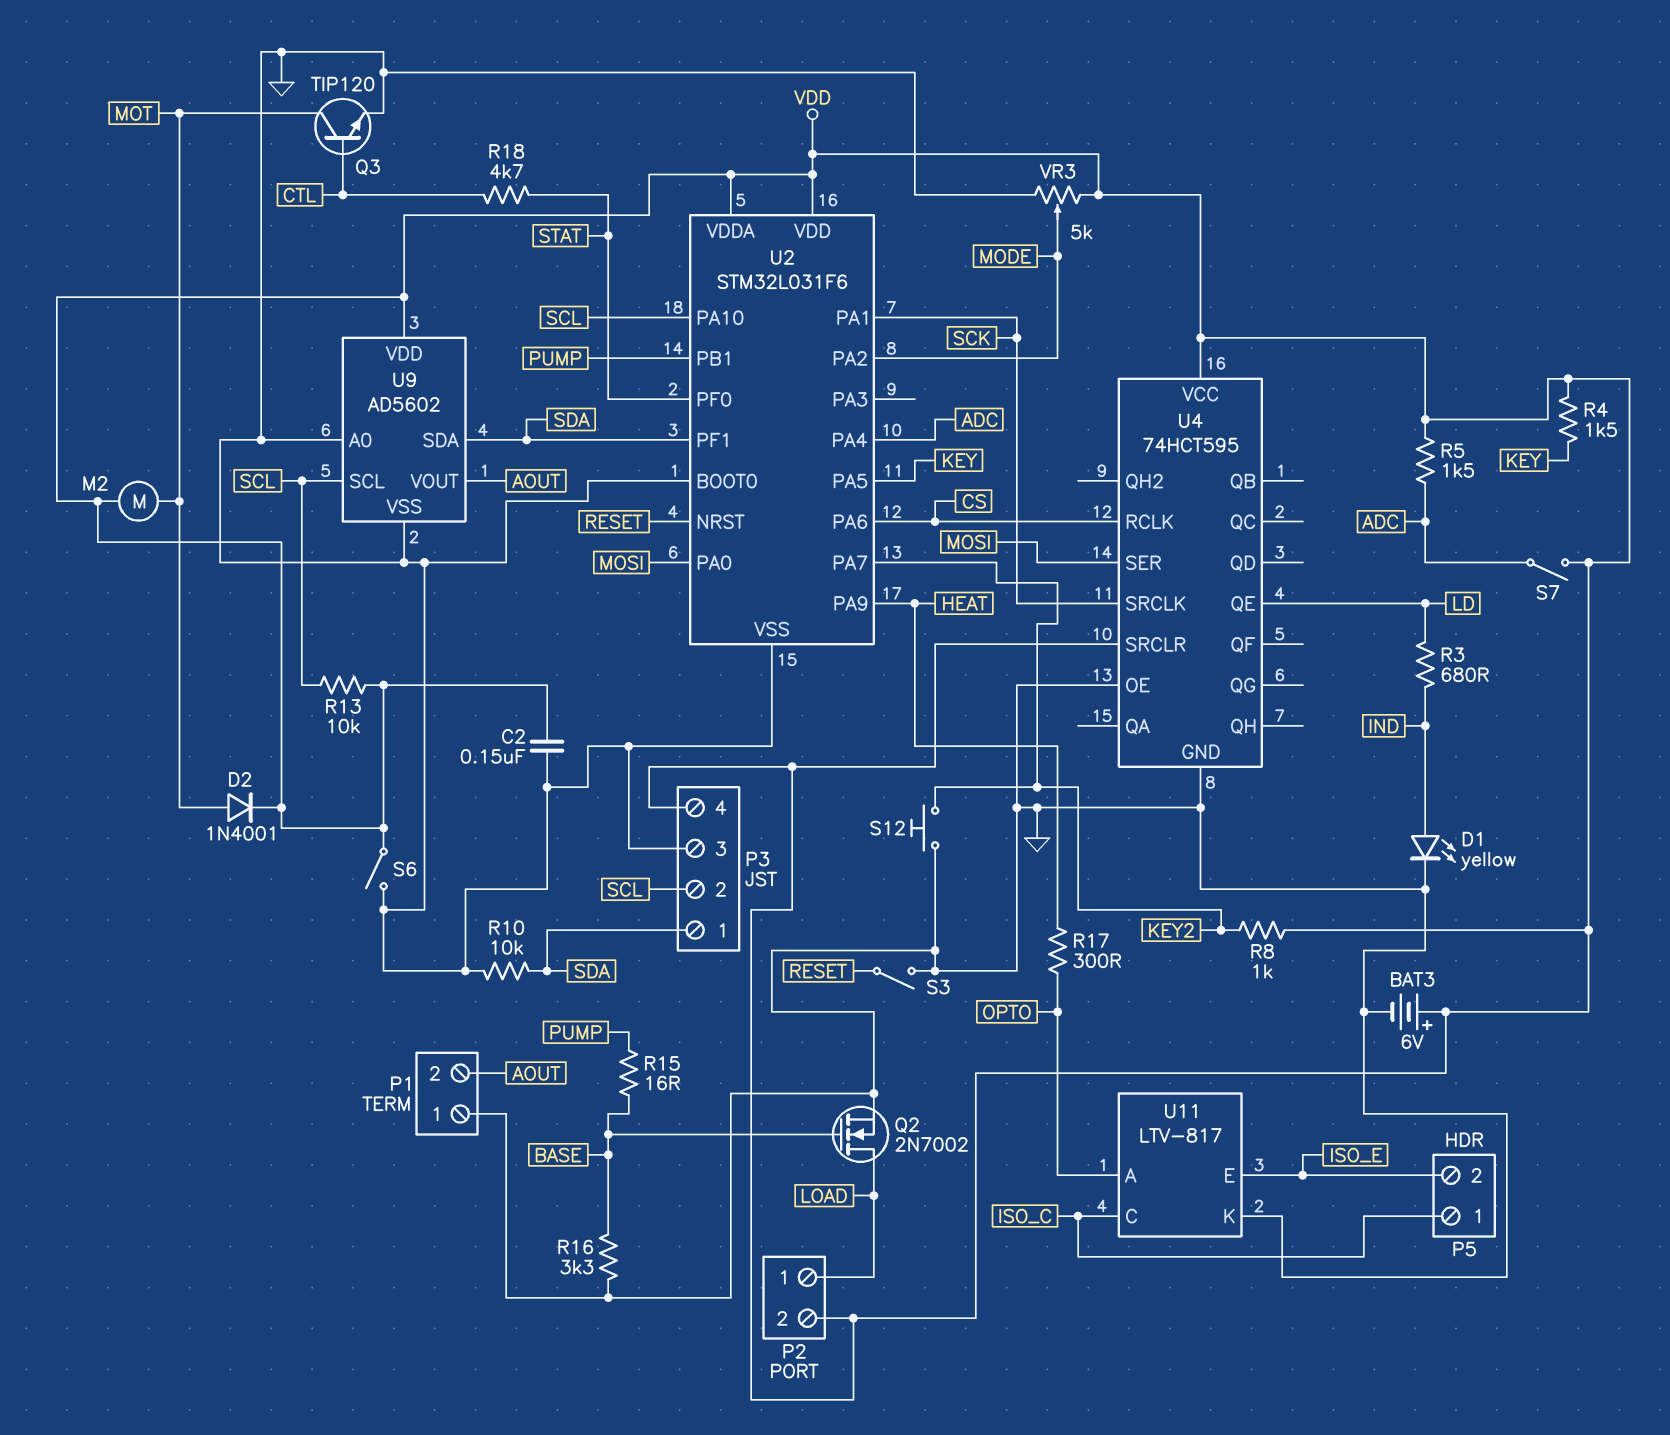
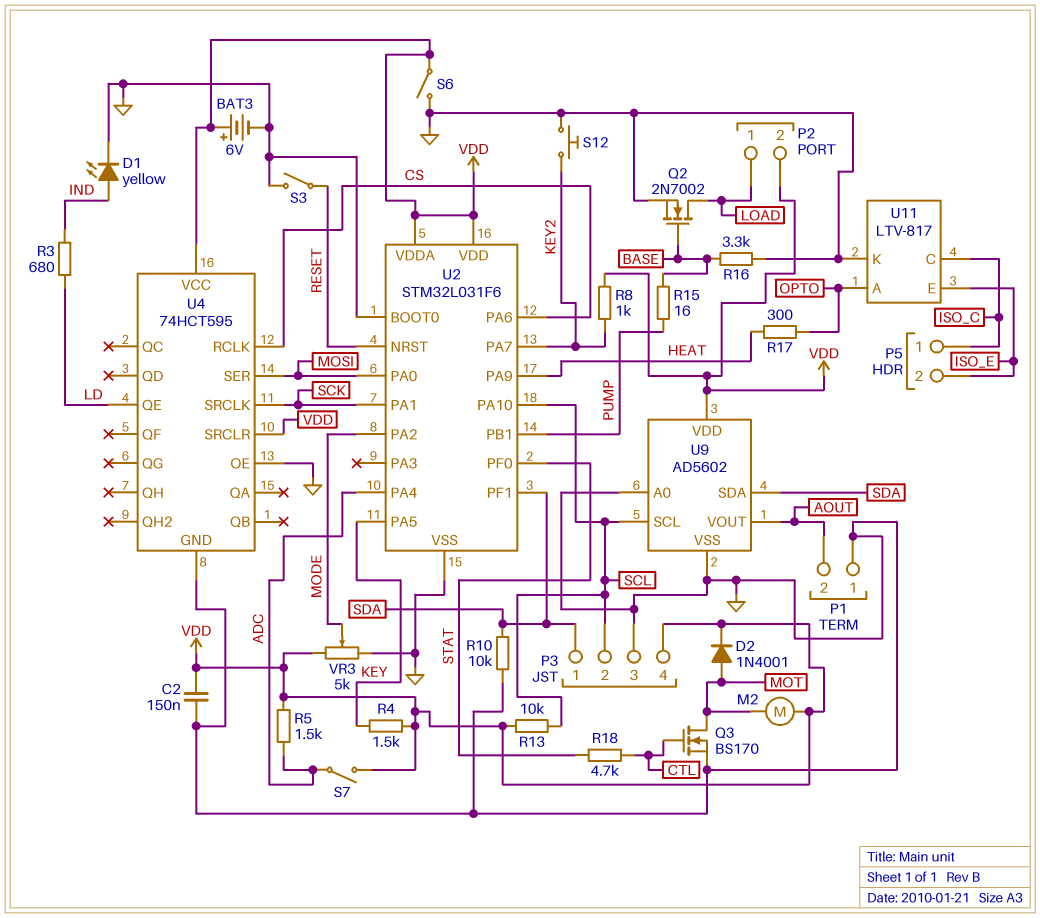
Q3: NPN TIP120 (B CTL, C MOT, E GND) -> NMOS BS170 (G CTL, D MOT, S GND)

